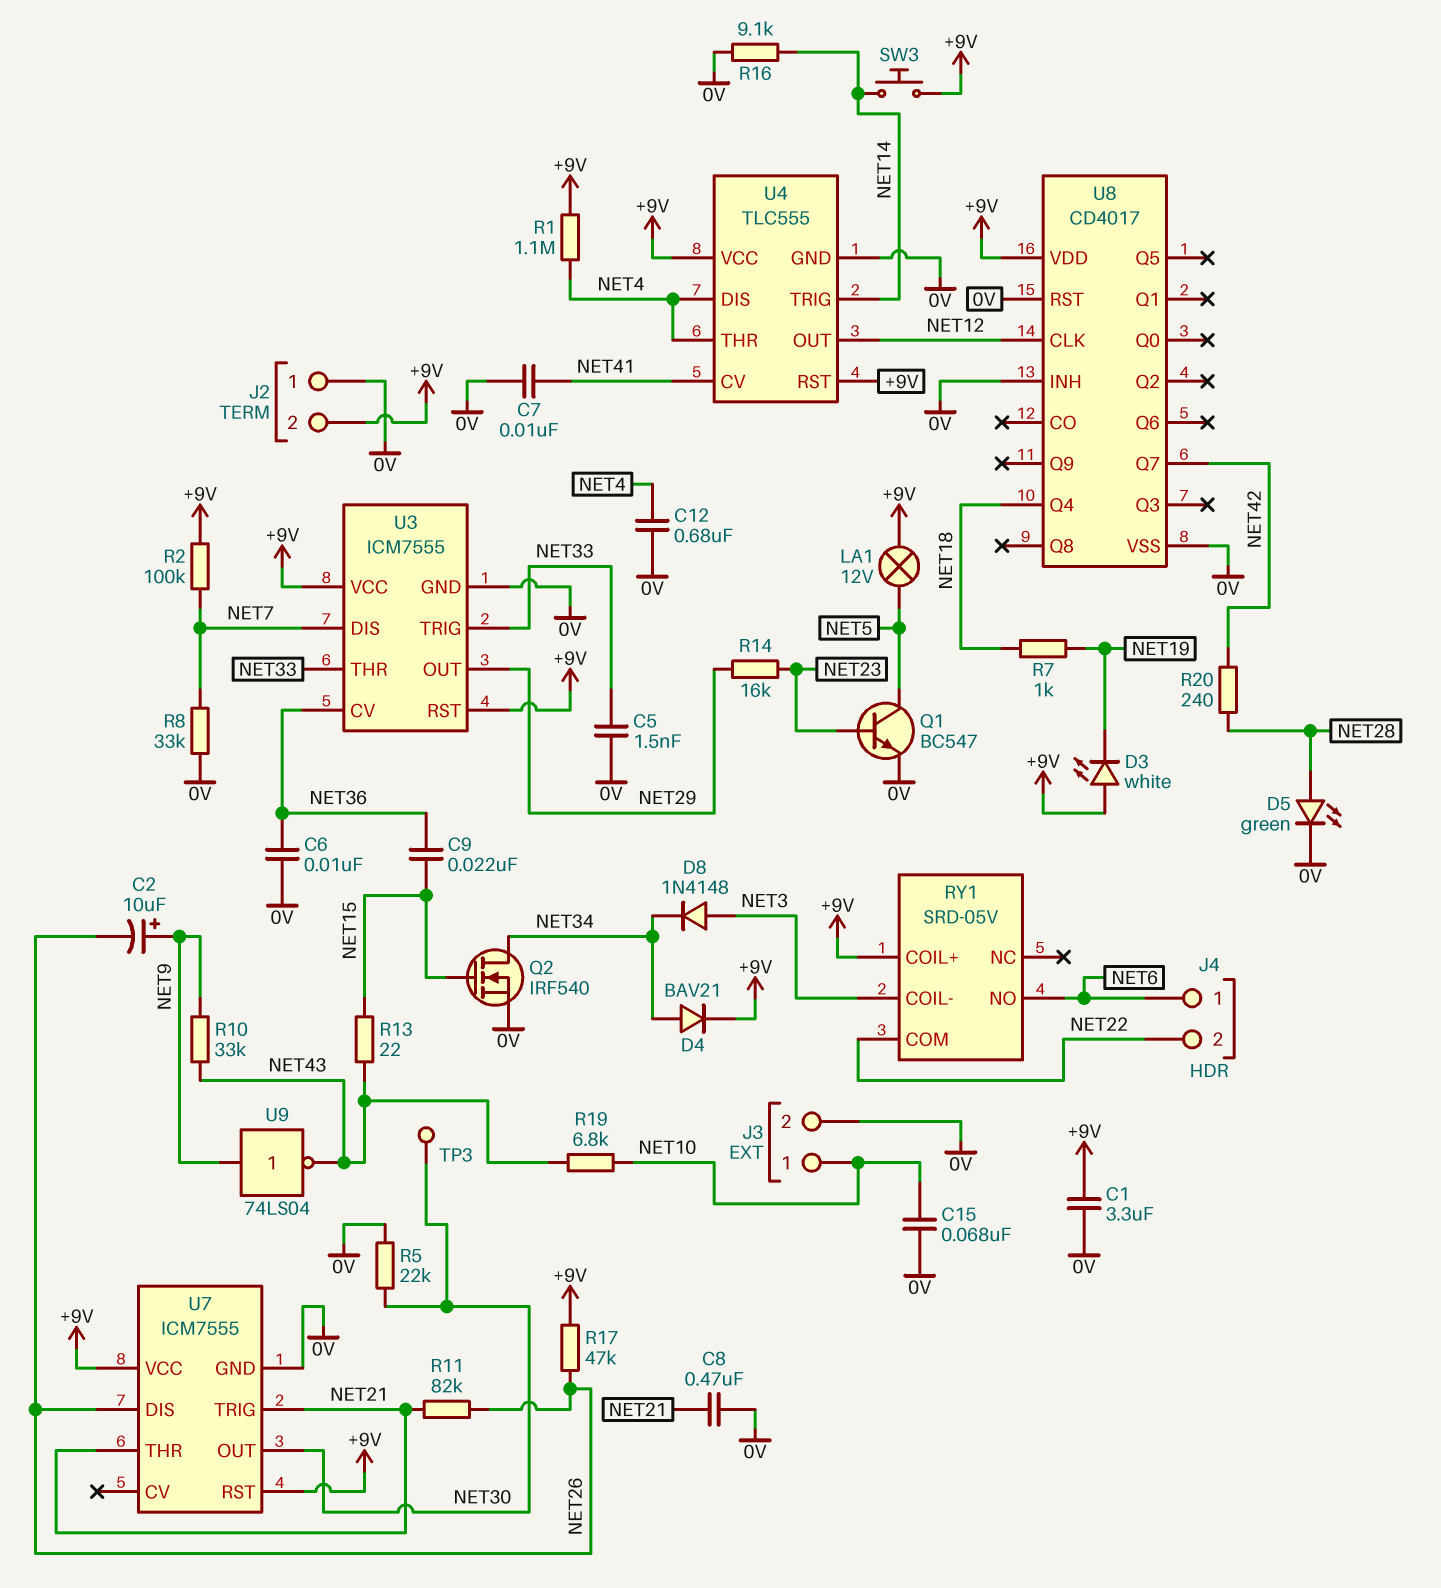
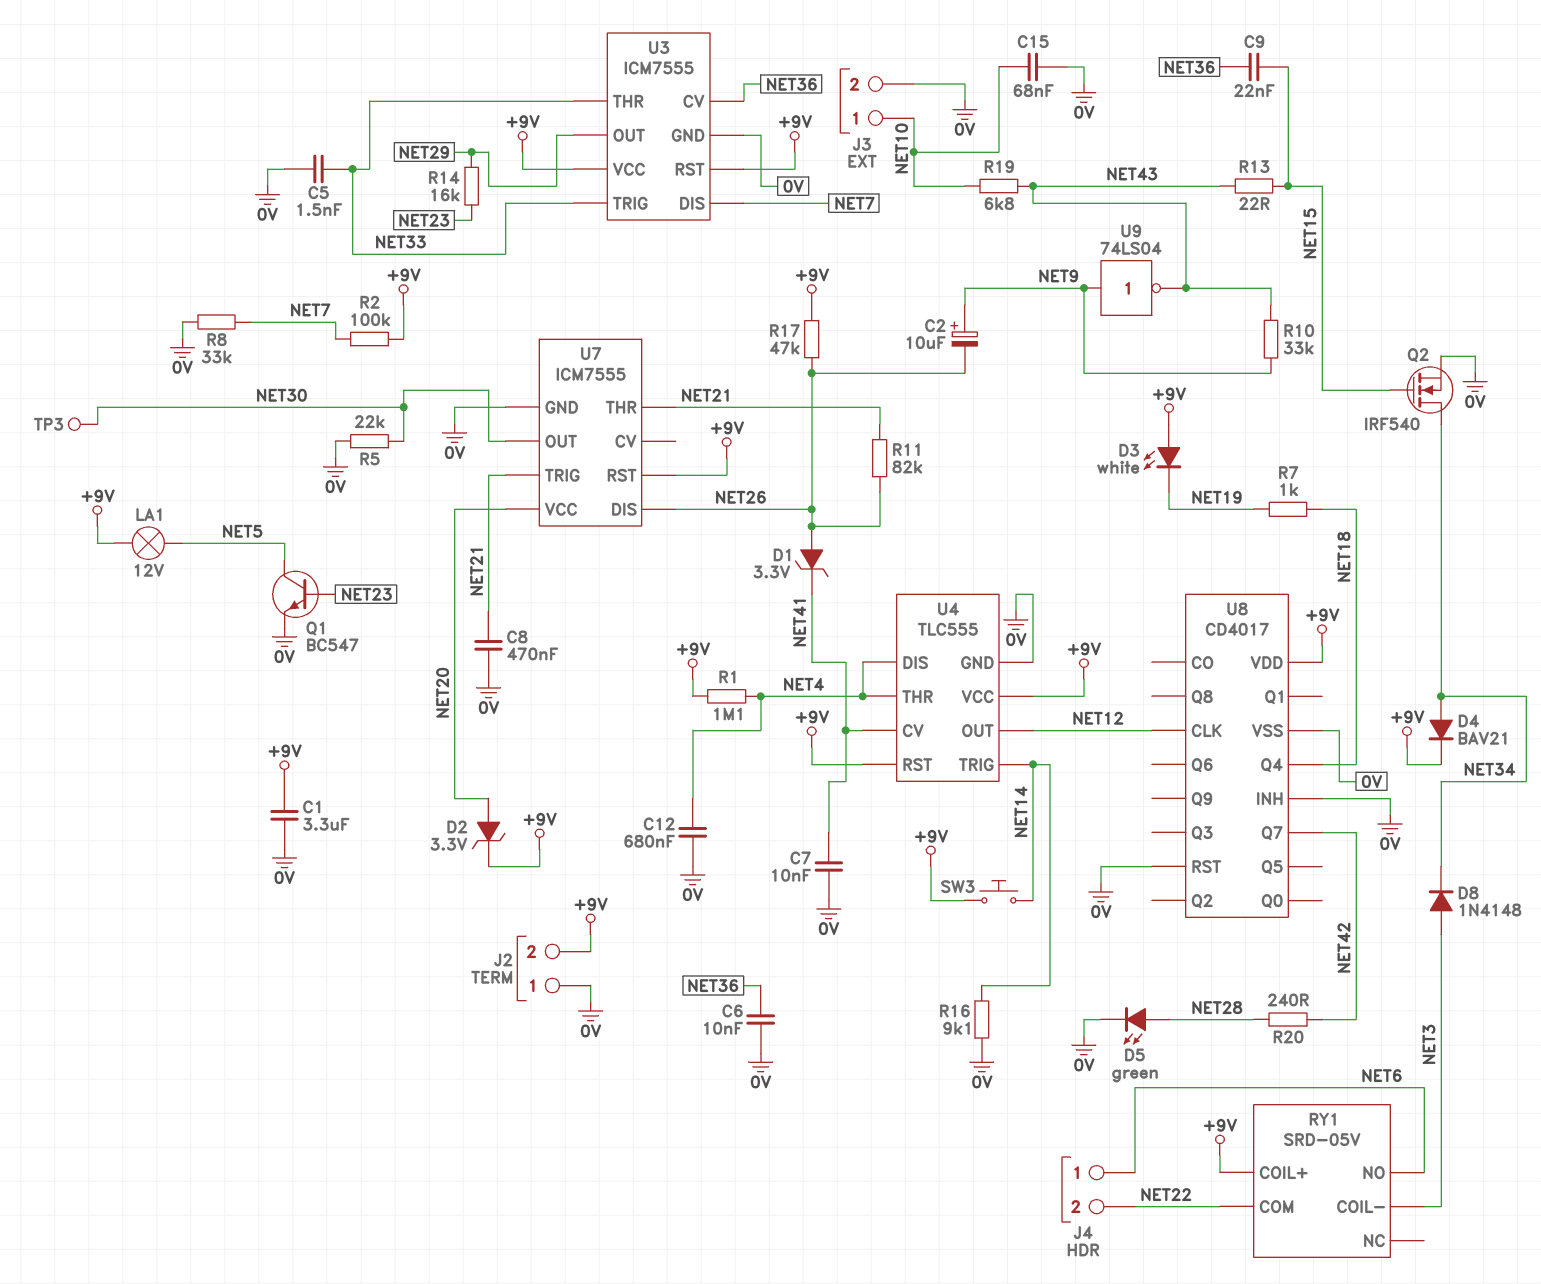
D1: none -> zener 3.3V (A NET26, K NET41)
D2: none -> zener 3.3V (A NET20, K +9V)
U7 pin VCC: +9V -> NET20

